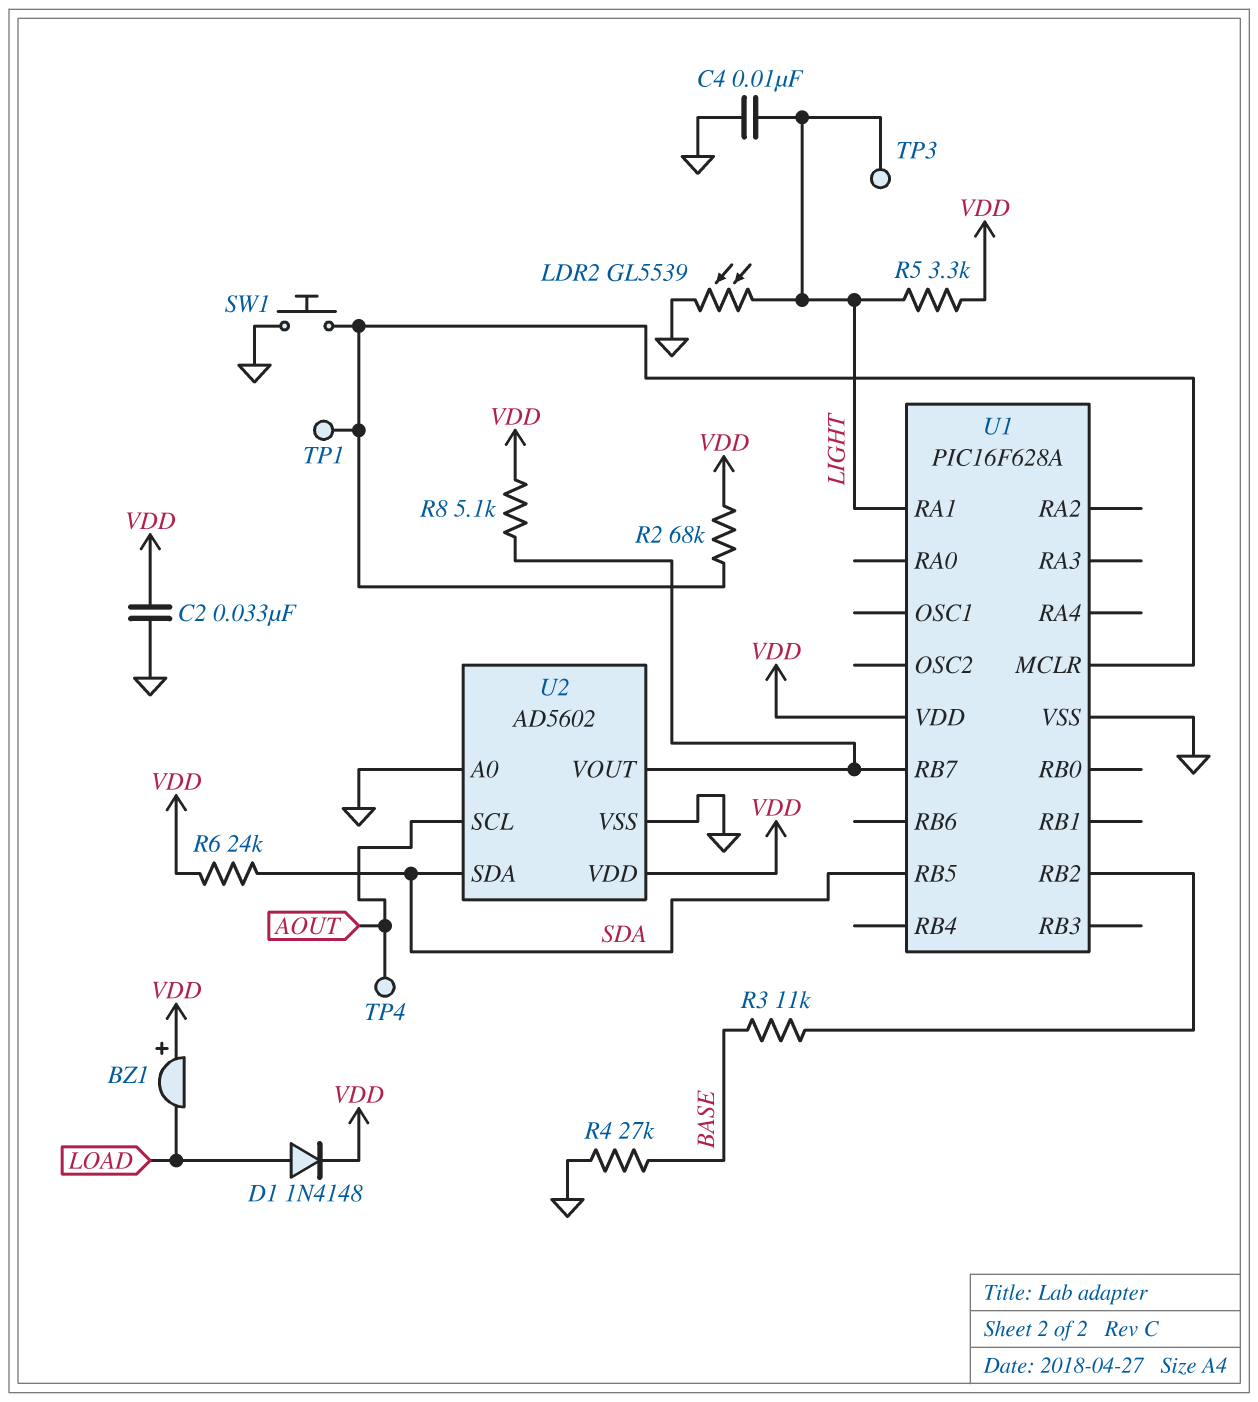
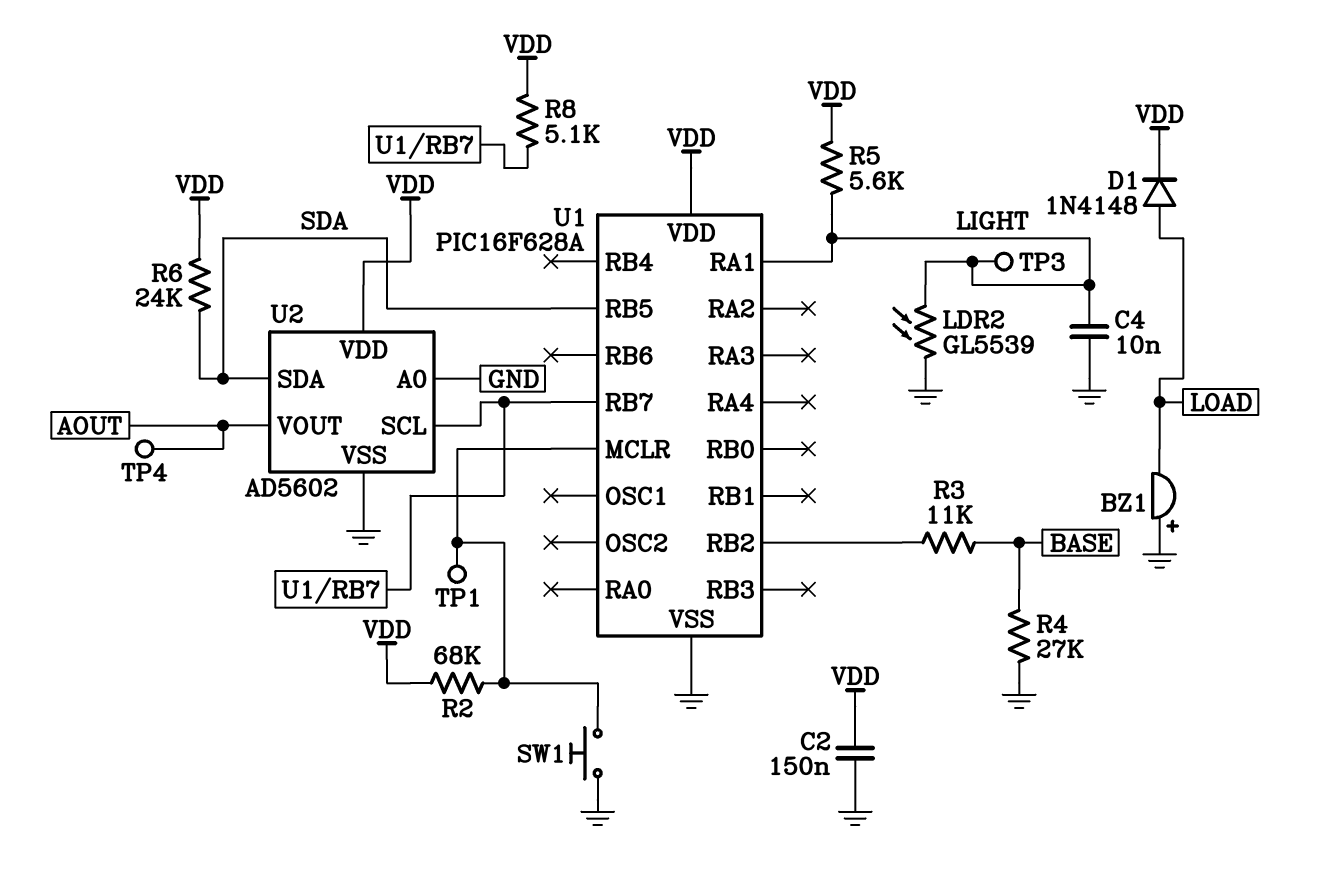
BZ1: buzzer (plus VDD, minus LOAD) -> buzzer (plus GND, minus LOAD)
C2: 33nF (GND, VDD) -> 150nF (GND, VDD)
R5: 3.3k (LIGHT, VDD) -> 5.6k (LIGHT, VDD)
U2 pin SCL: AOUT -> U1/RB7
U2 pin VOUT: U1/RB7 -> AOUT

